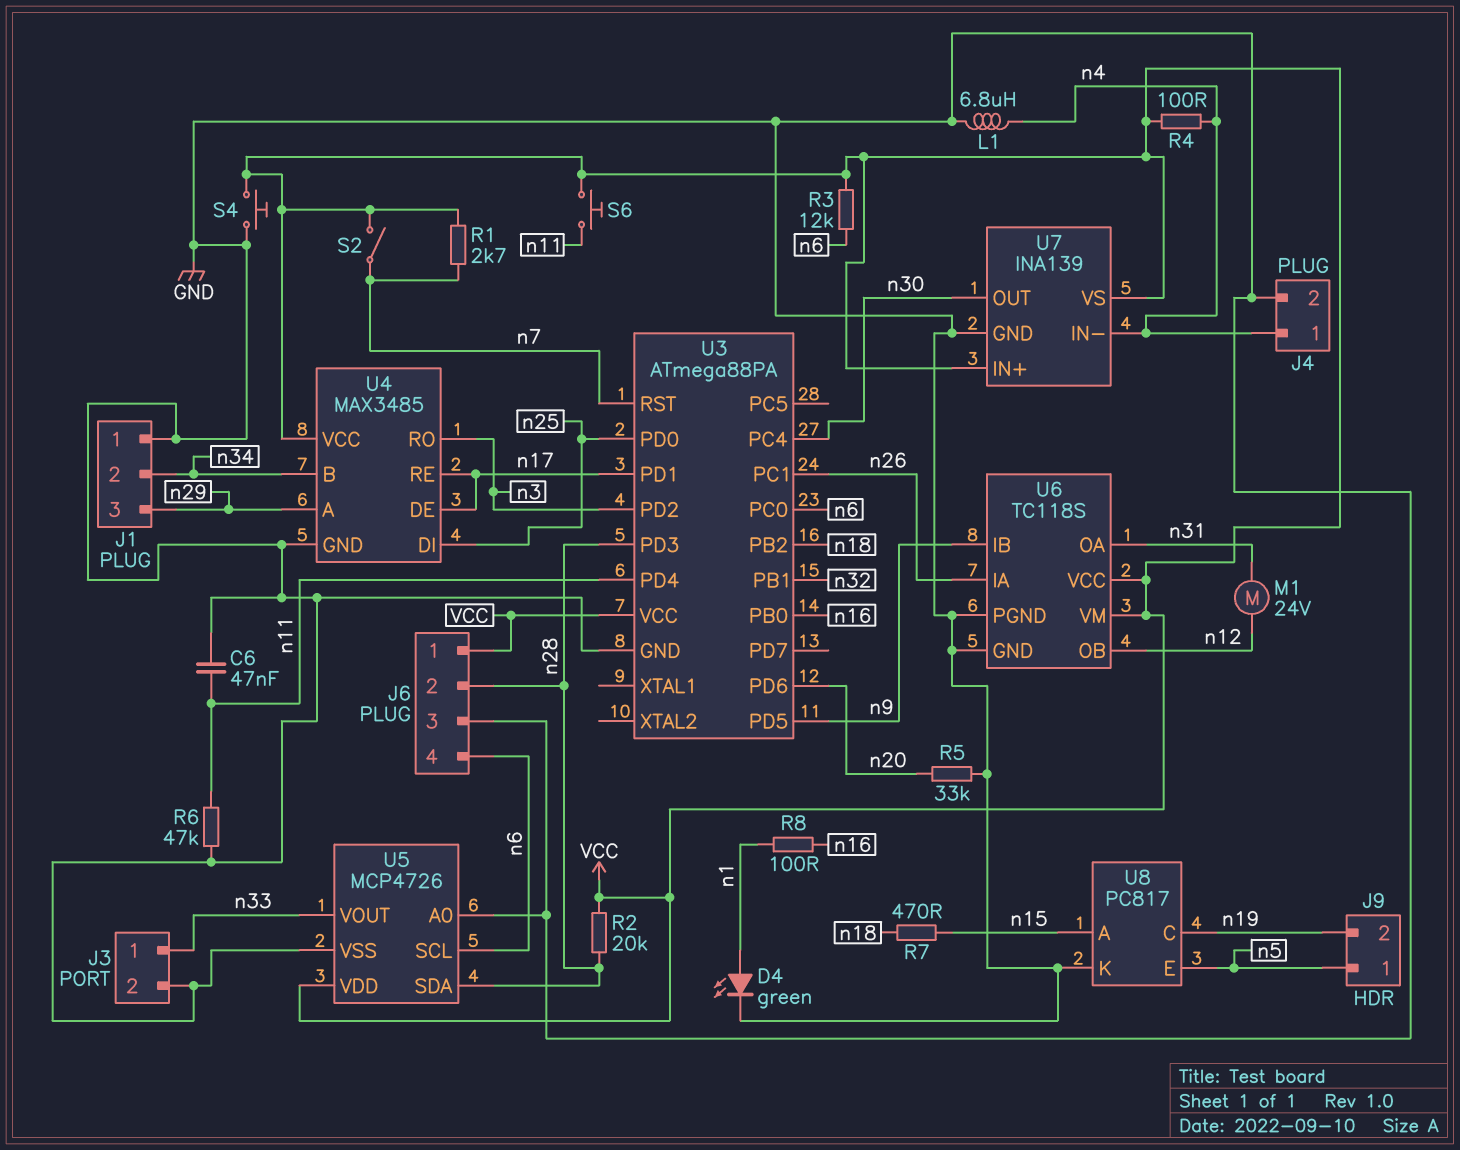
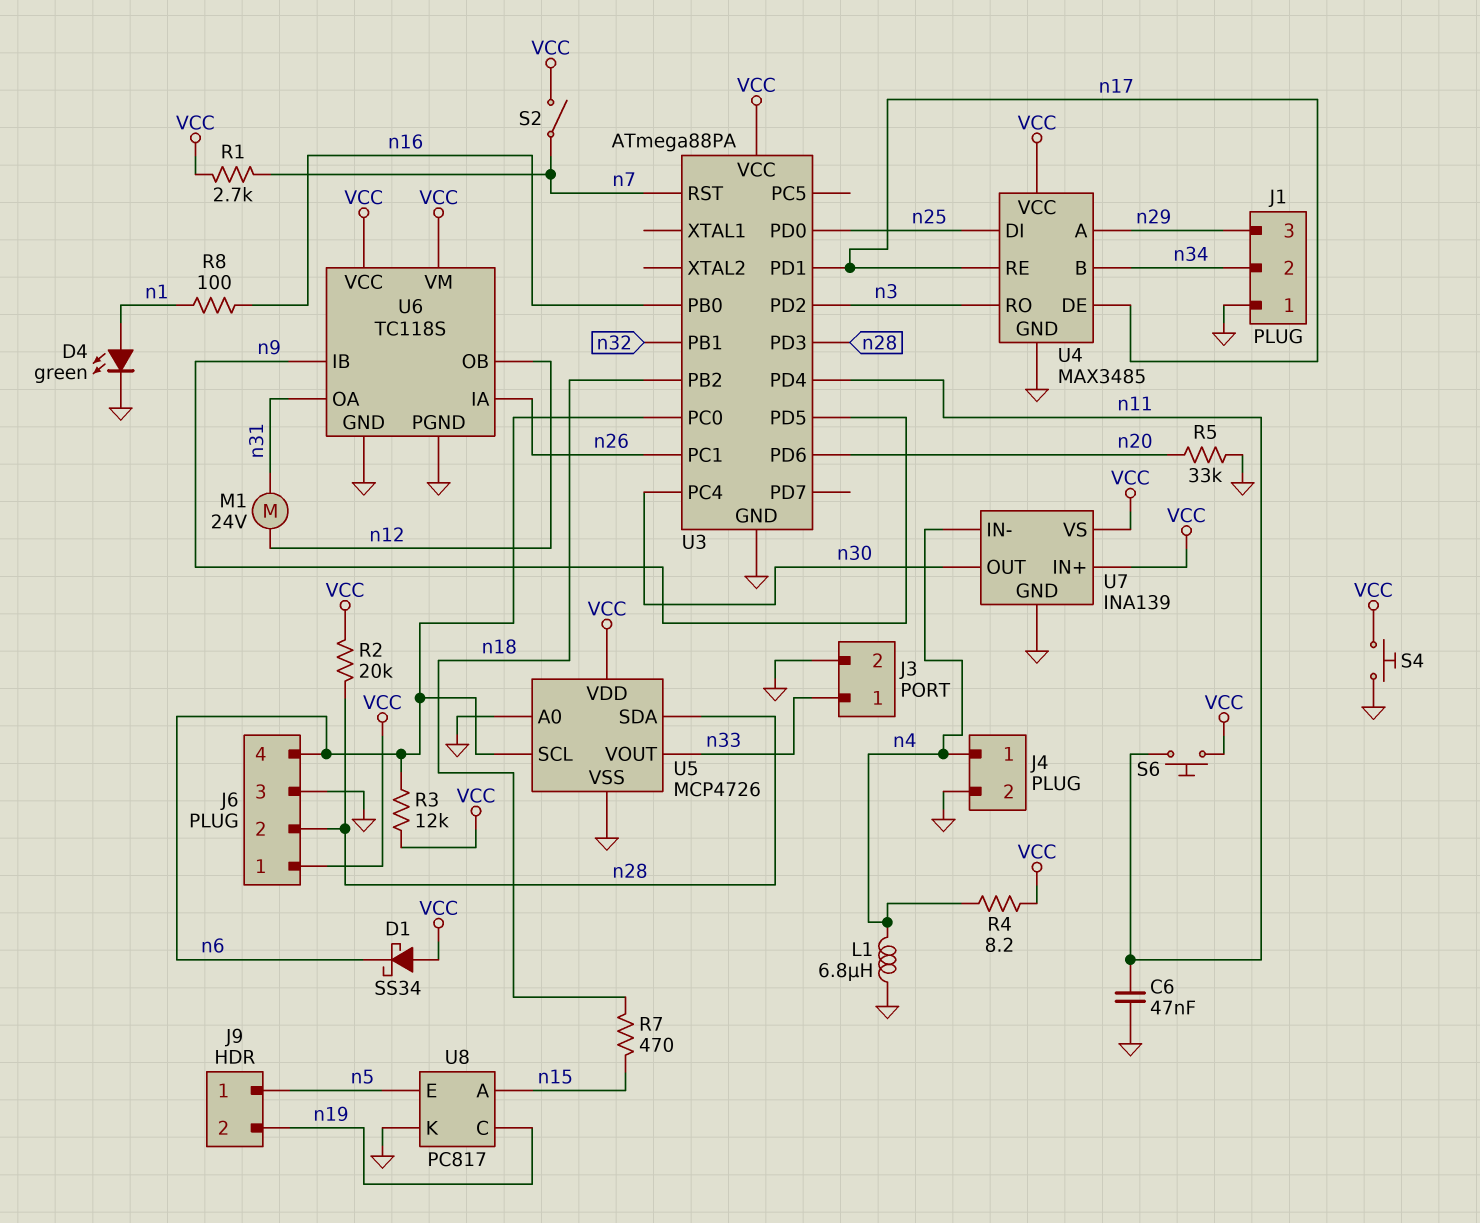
D1: none -> schottky SS34 (A VCC, K n6)
R4: 100 (VCC, n4) -> 8.2 (VCC, n4)
R6: 47k (GND, n11) -> none

